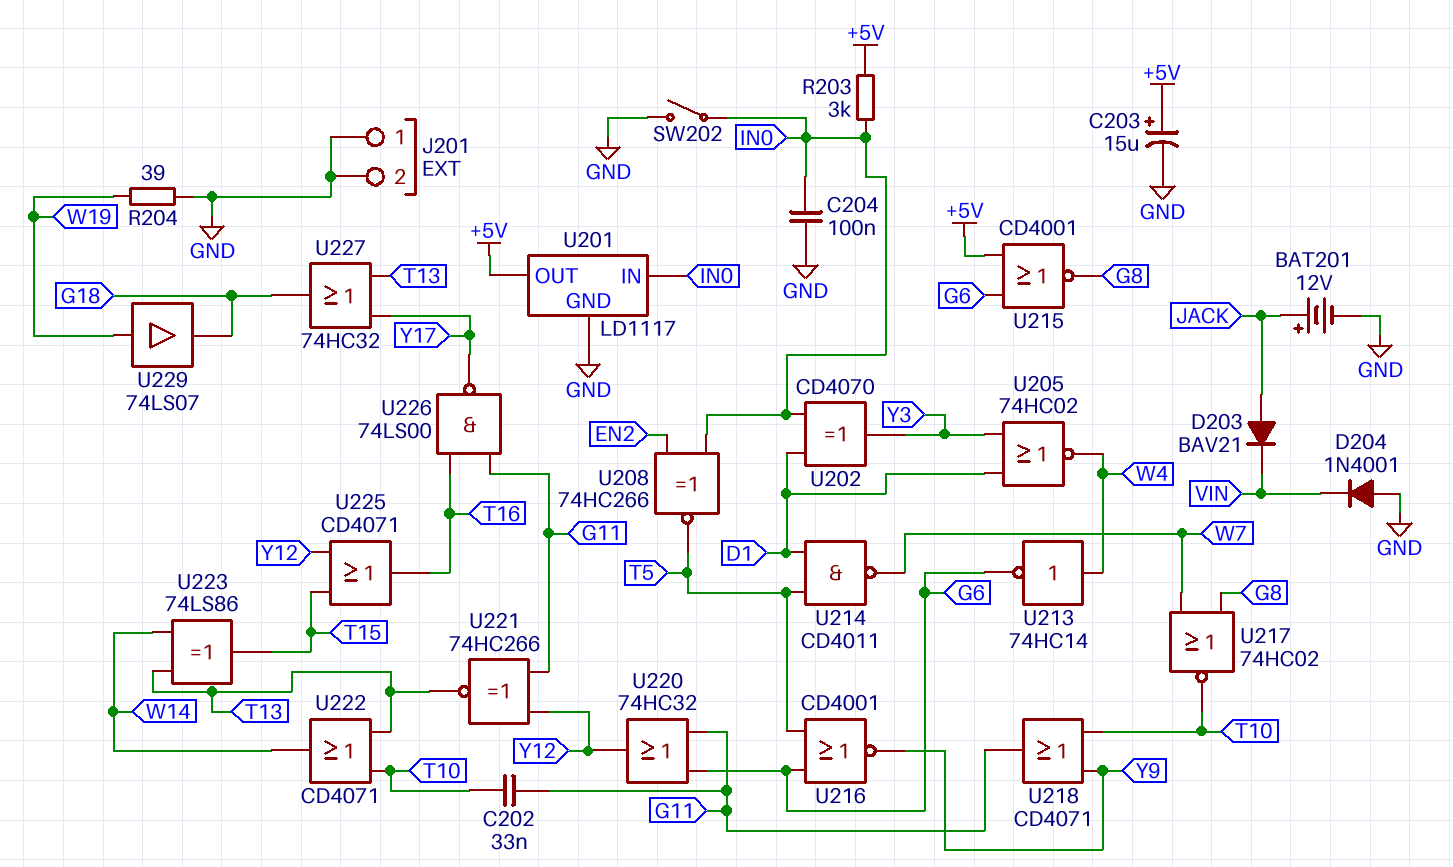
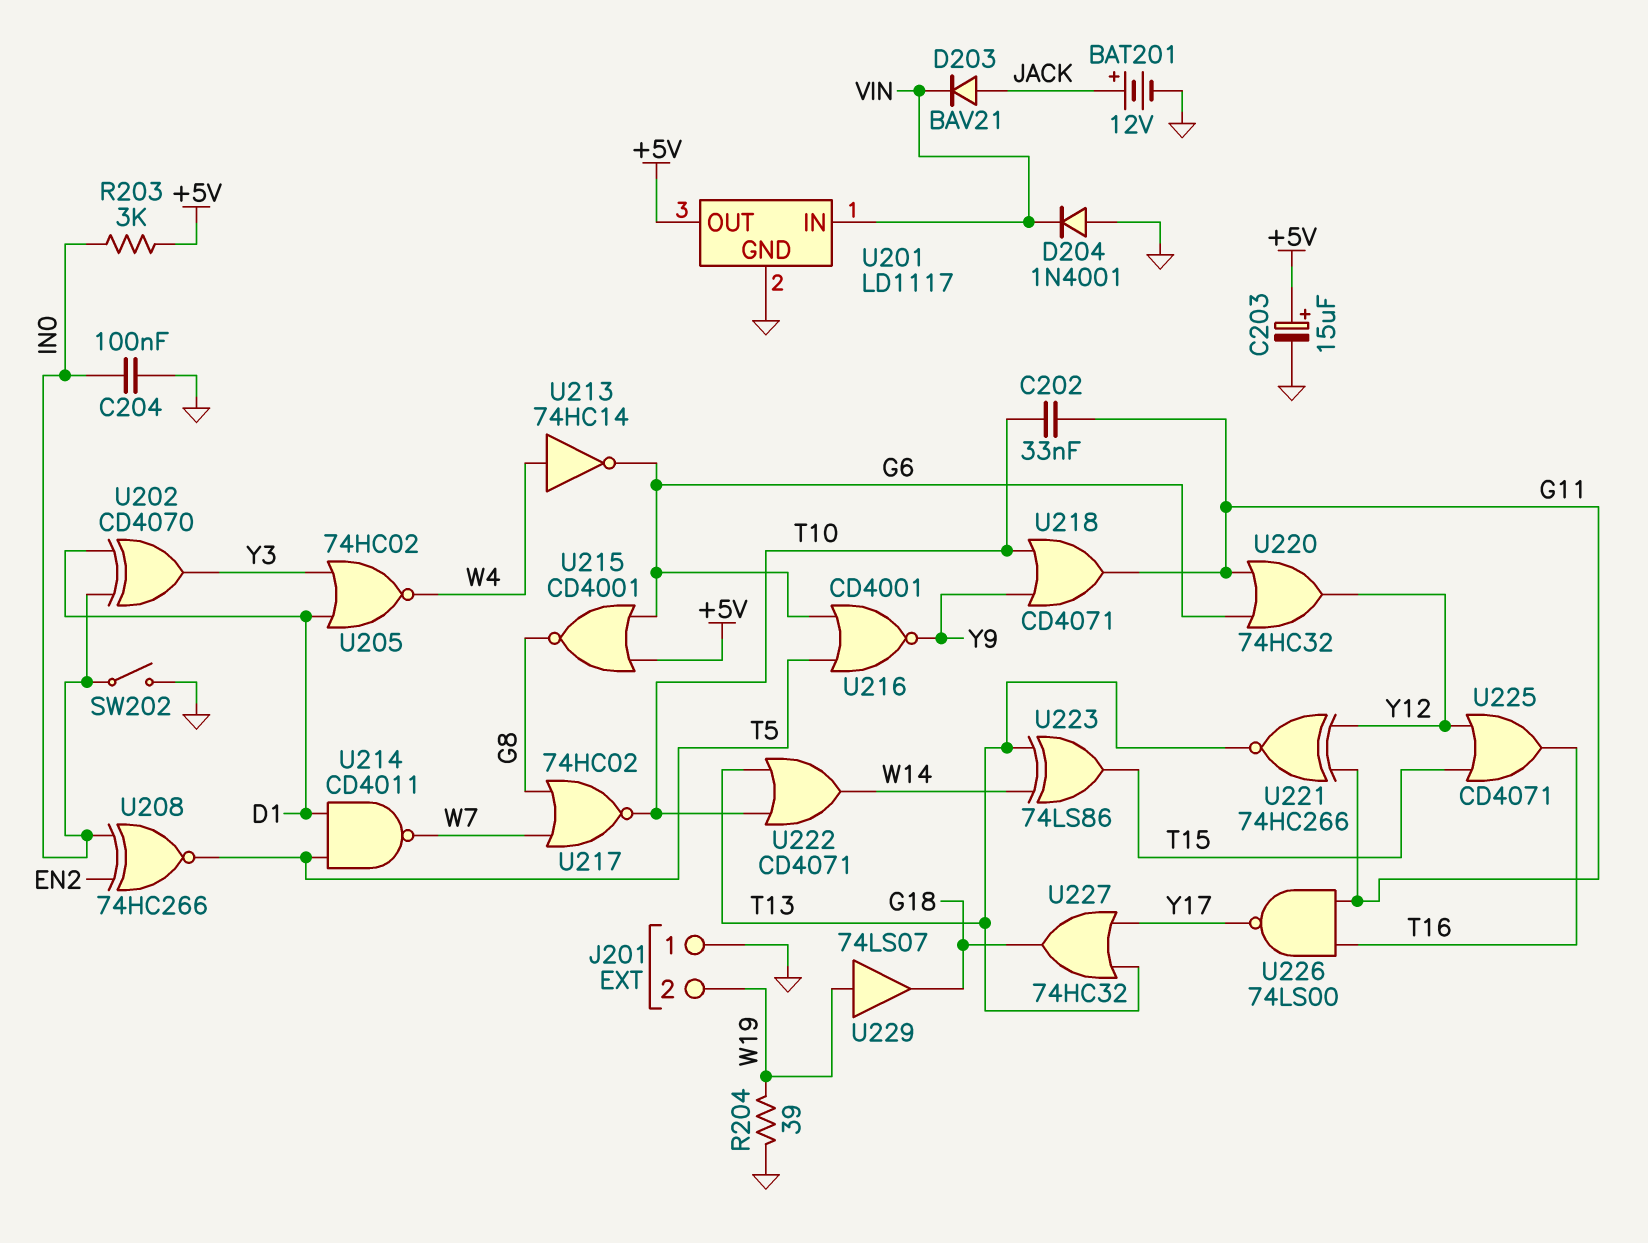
J201 pin 2: GND -> W19
U201 pin IN: IN0 -> VIN

